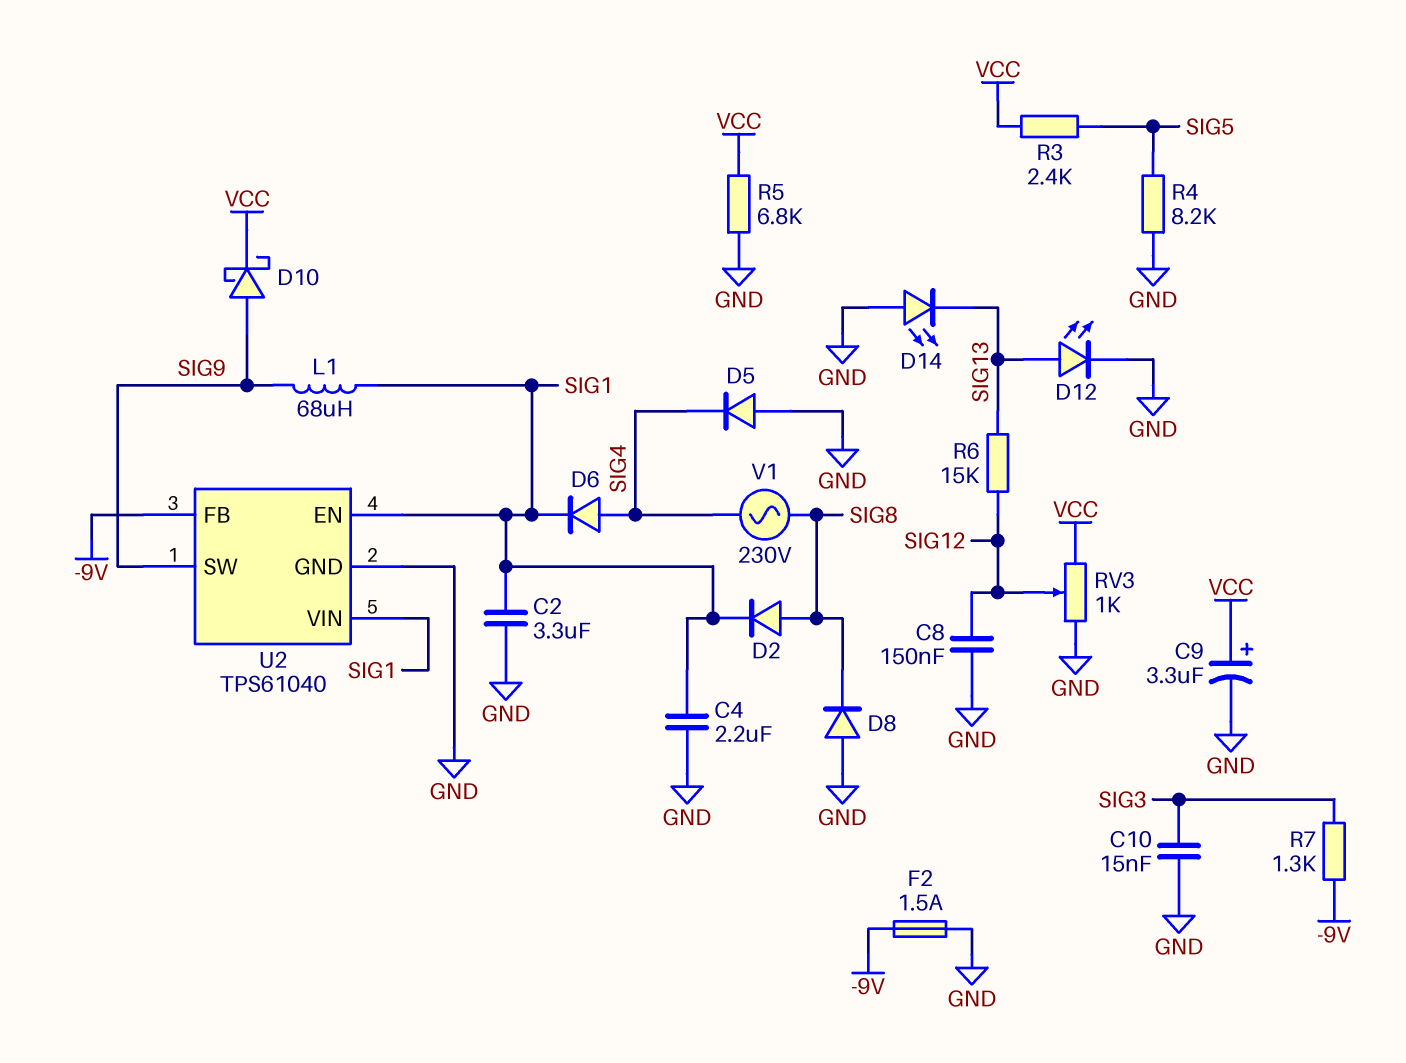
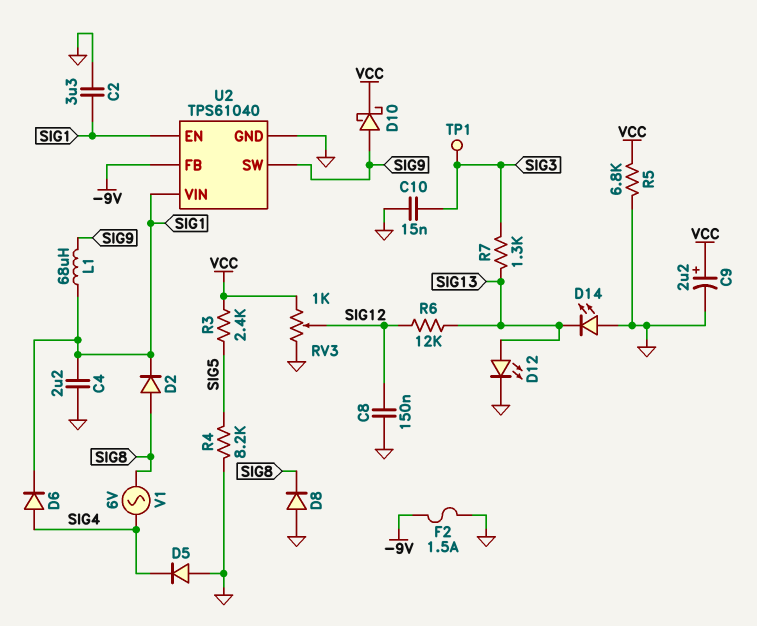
C9: 3.3uF (plus VCC, minus GND) -> 2.2uF (plus VCC, minus GND)
R6: 15k (SIG12, SIG13) -> 12k (SIG12, SIG13)
R7: 1.3k (-9V, SIG3) -> 1.3k (SIG3, SIG13)
TP1: none -> test point (SIG3)
V1: AC 230V (SIG4, SIG8) -> AC 6V (SIG4, SIG8)

